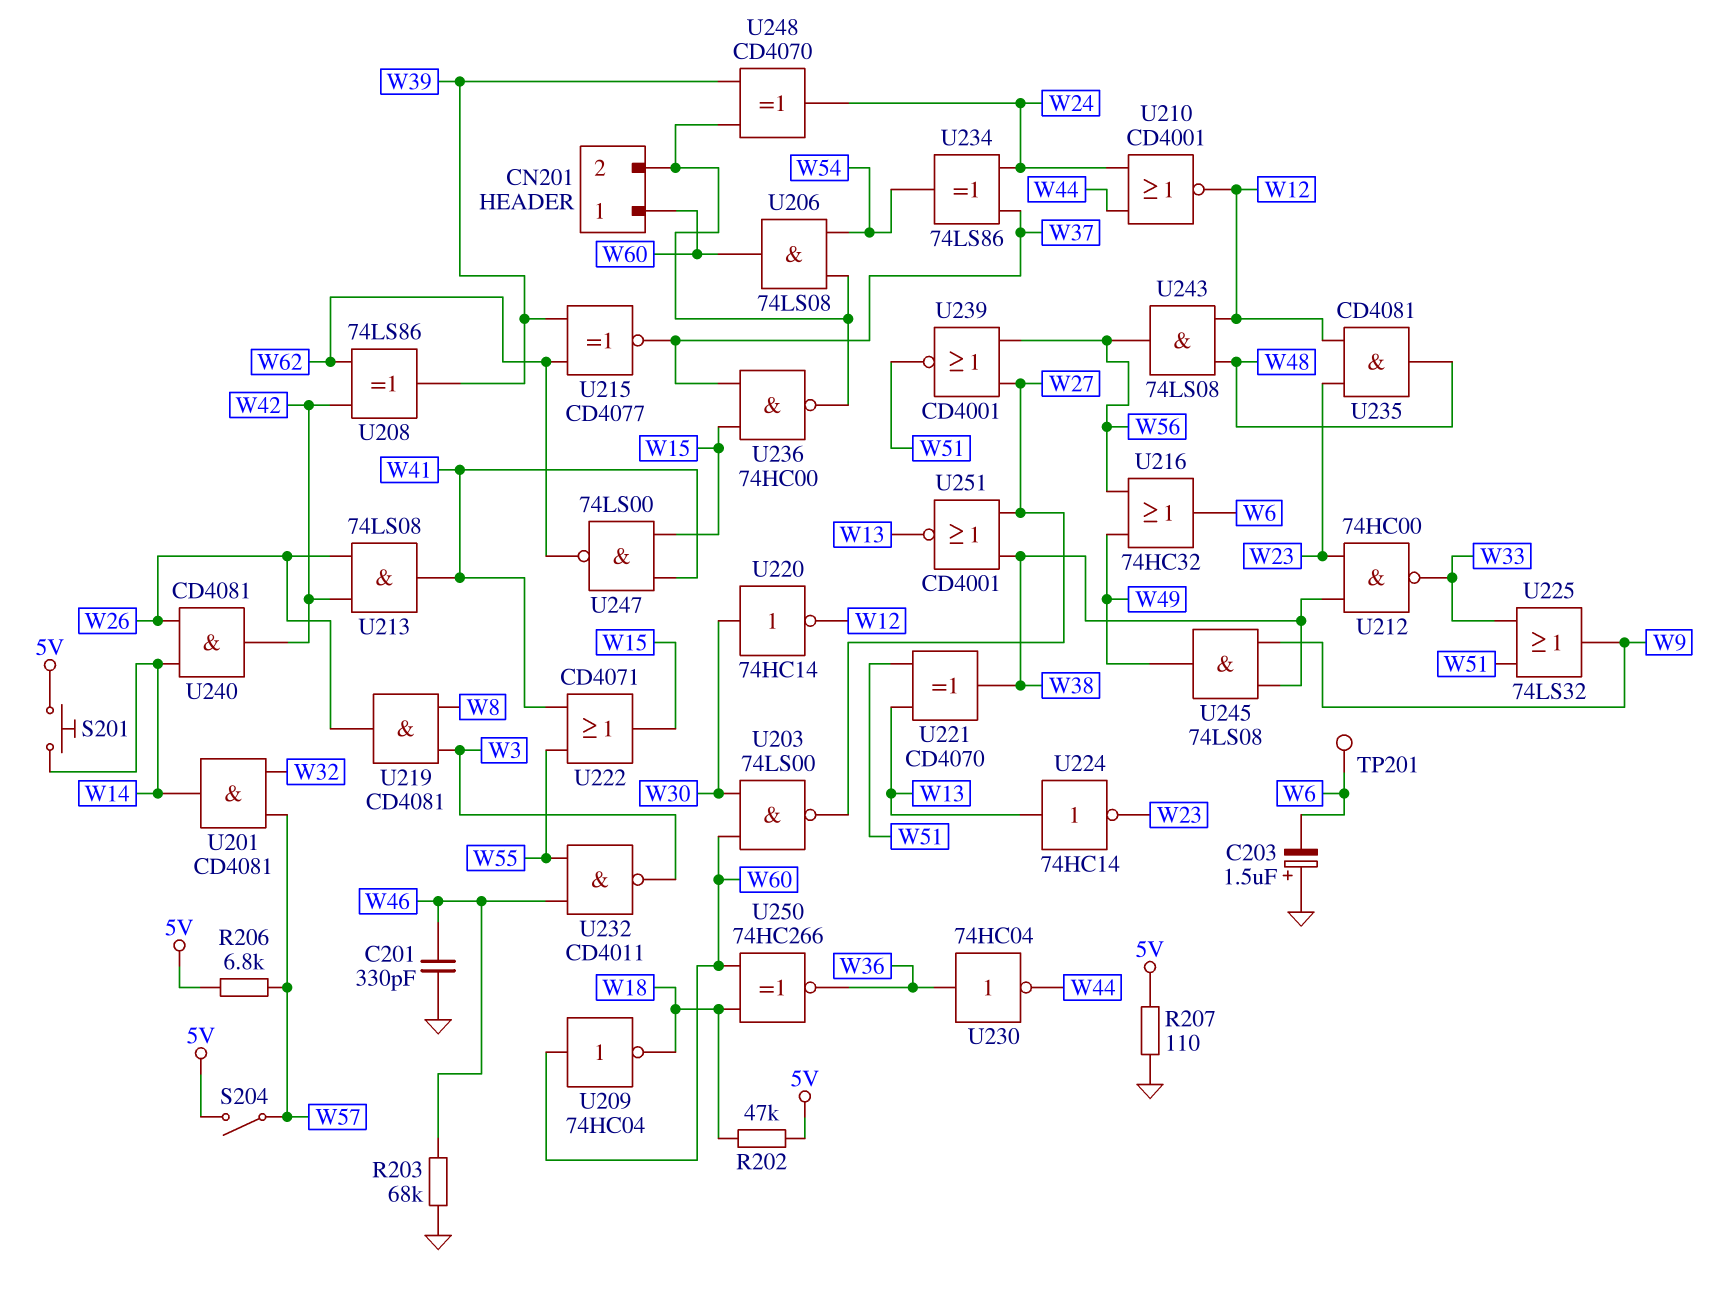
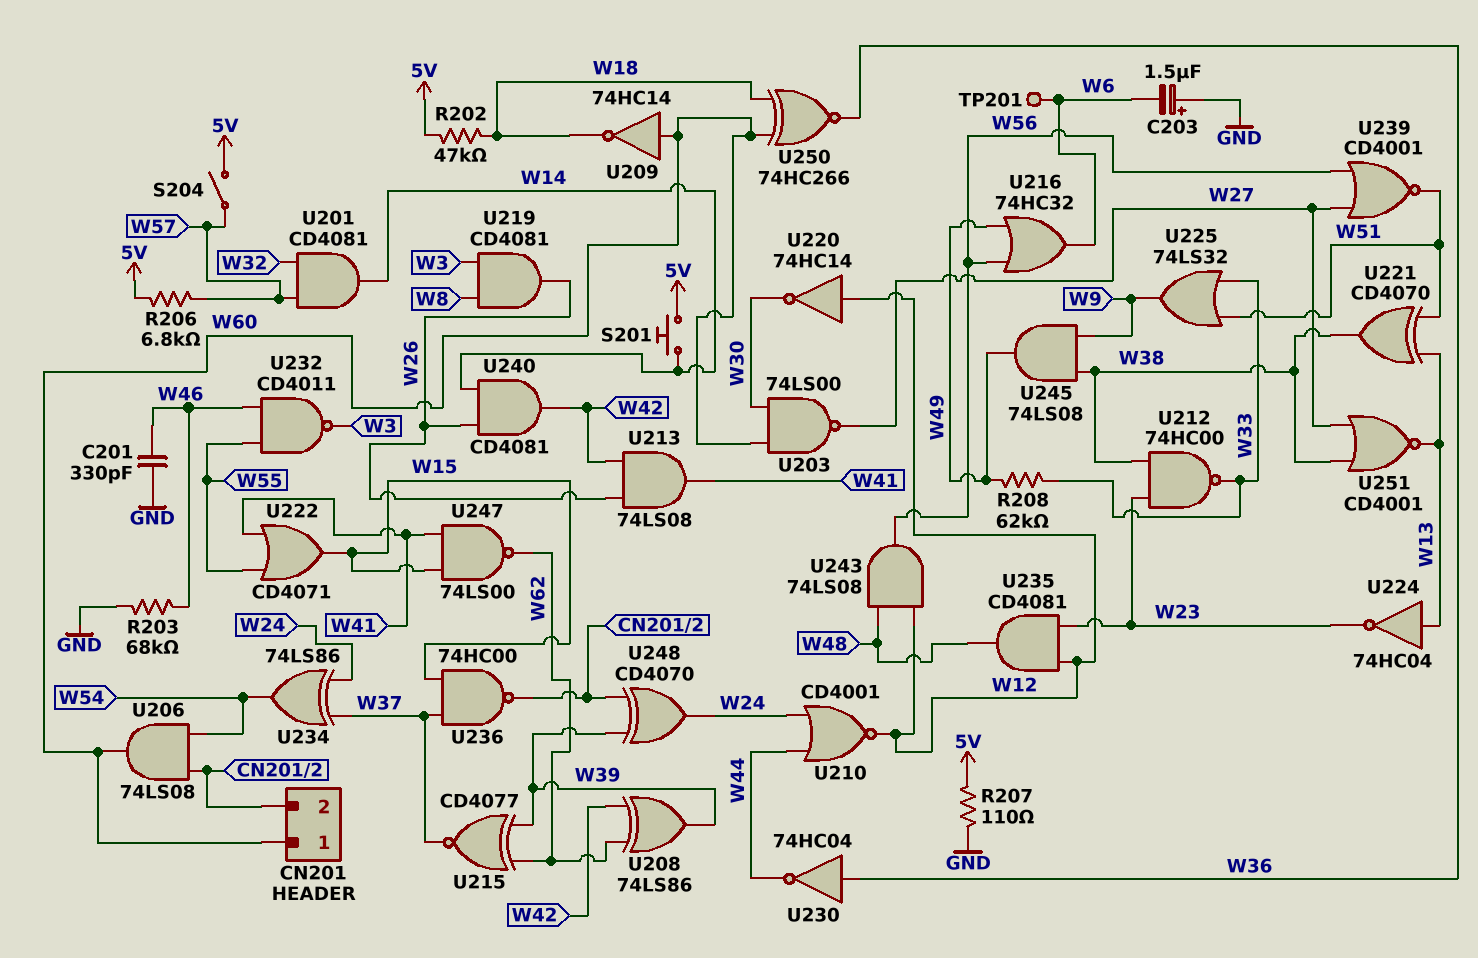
R208: none -> 62k (W33, W49)
U209: NOT 74HC04 (in W60, out W18) -> NOT 74HC14 (in W60, out W18)
U220: NOT 74HC14 (in W30, out W12) -> NOT 74HC14 (in W12, out W30)
U224: NOT 74HC14 (in W13, out W23) -> NOT 74HC04 (in W13, out W23)

